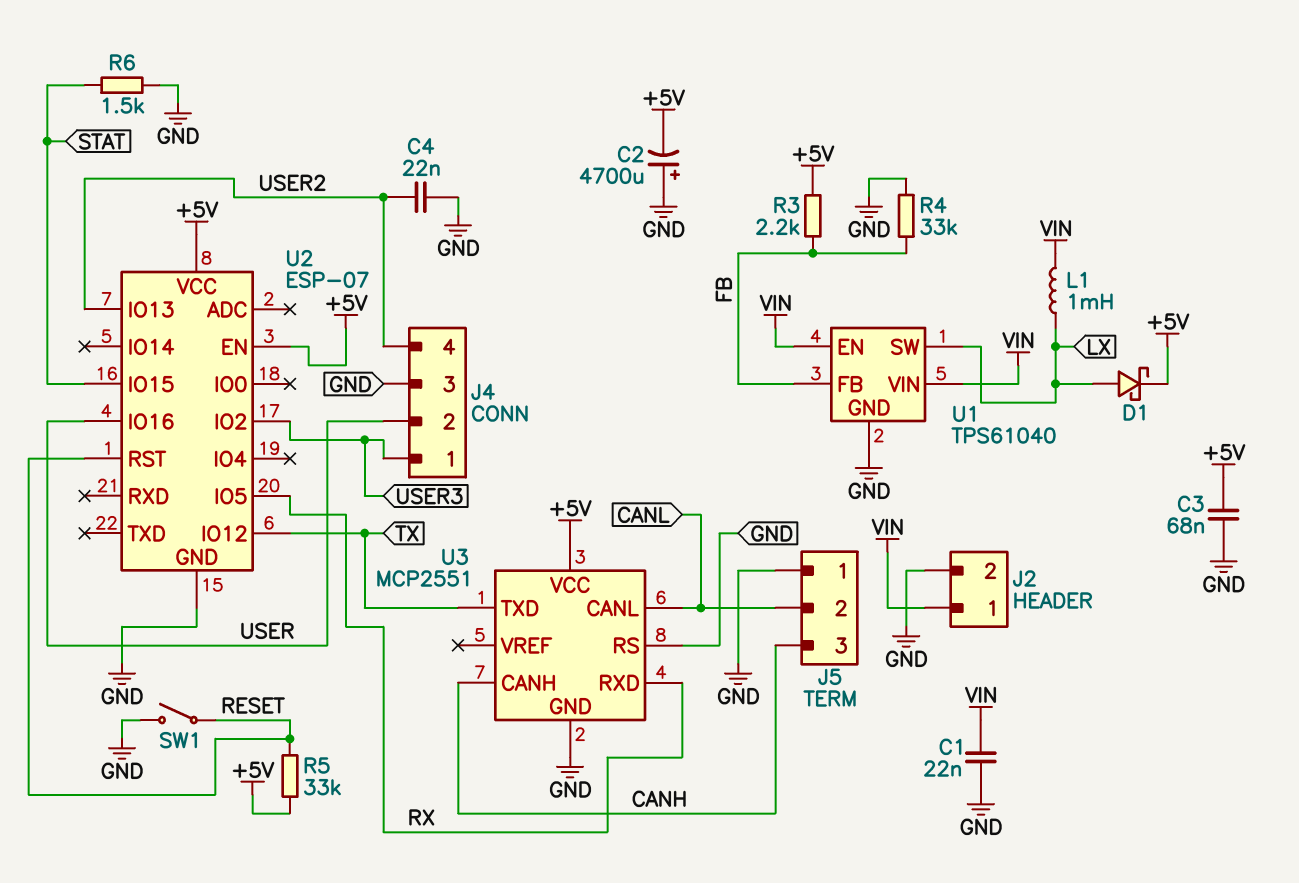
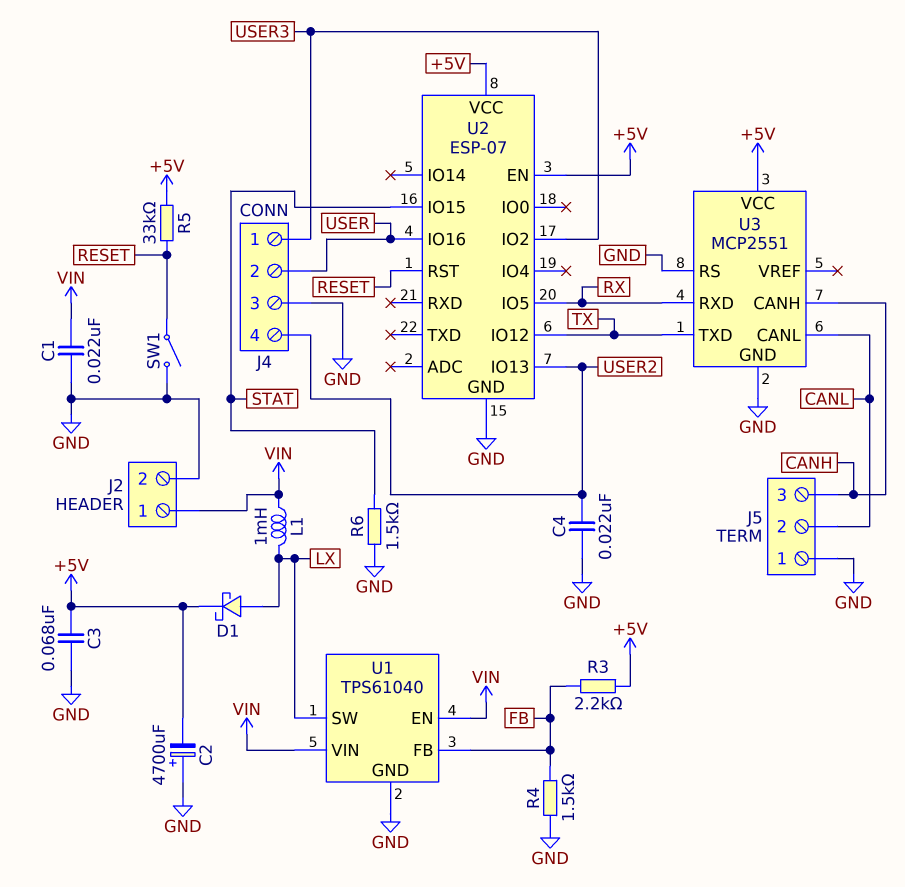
R4: 33k (FB, GND) -> 1.5k (FB, GND)

